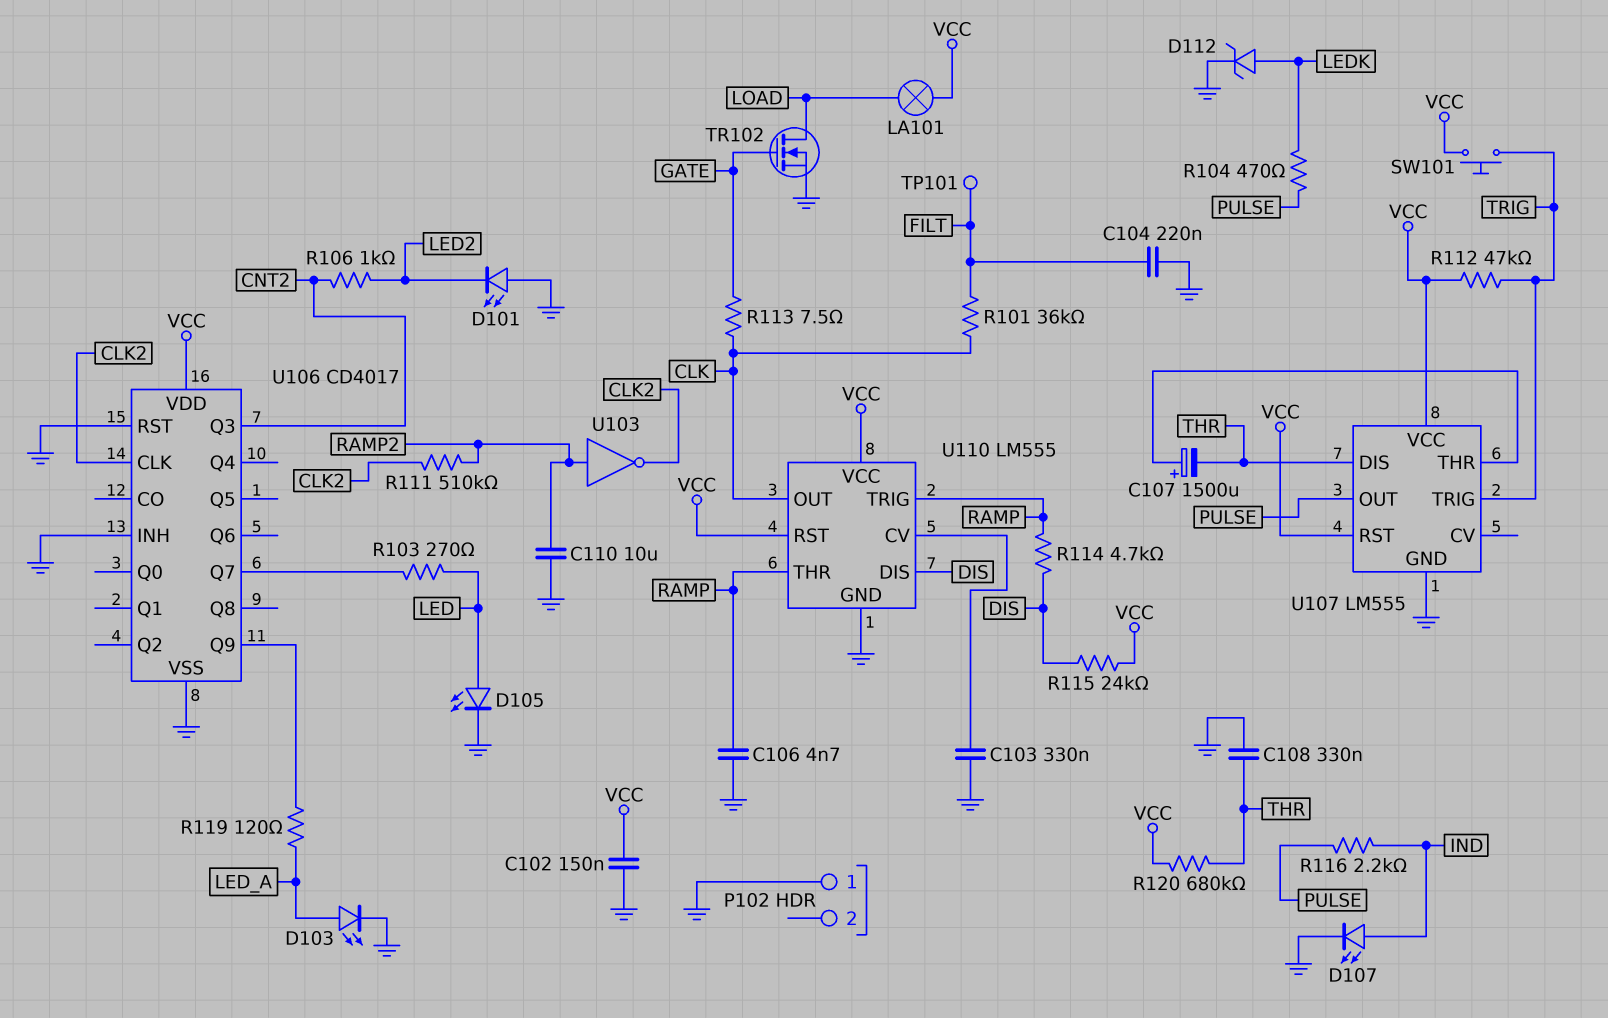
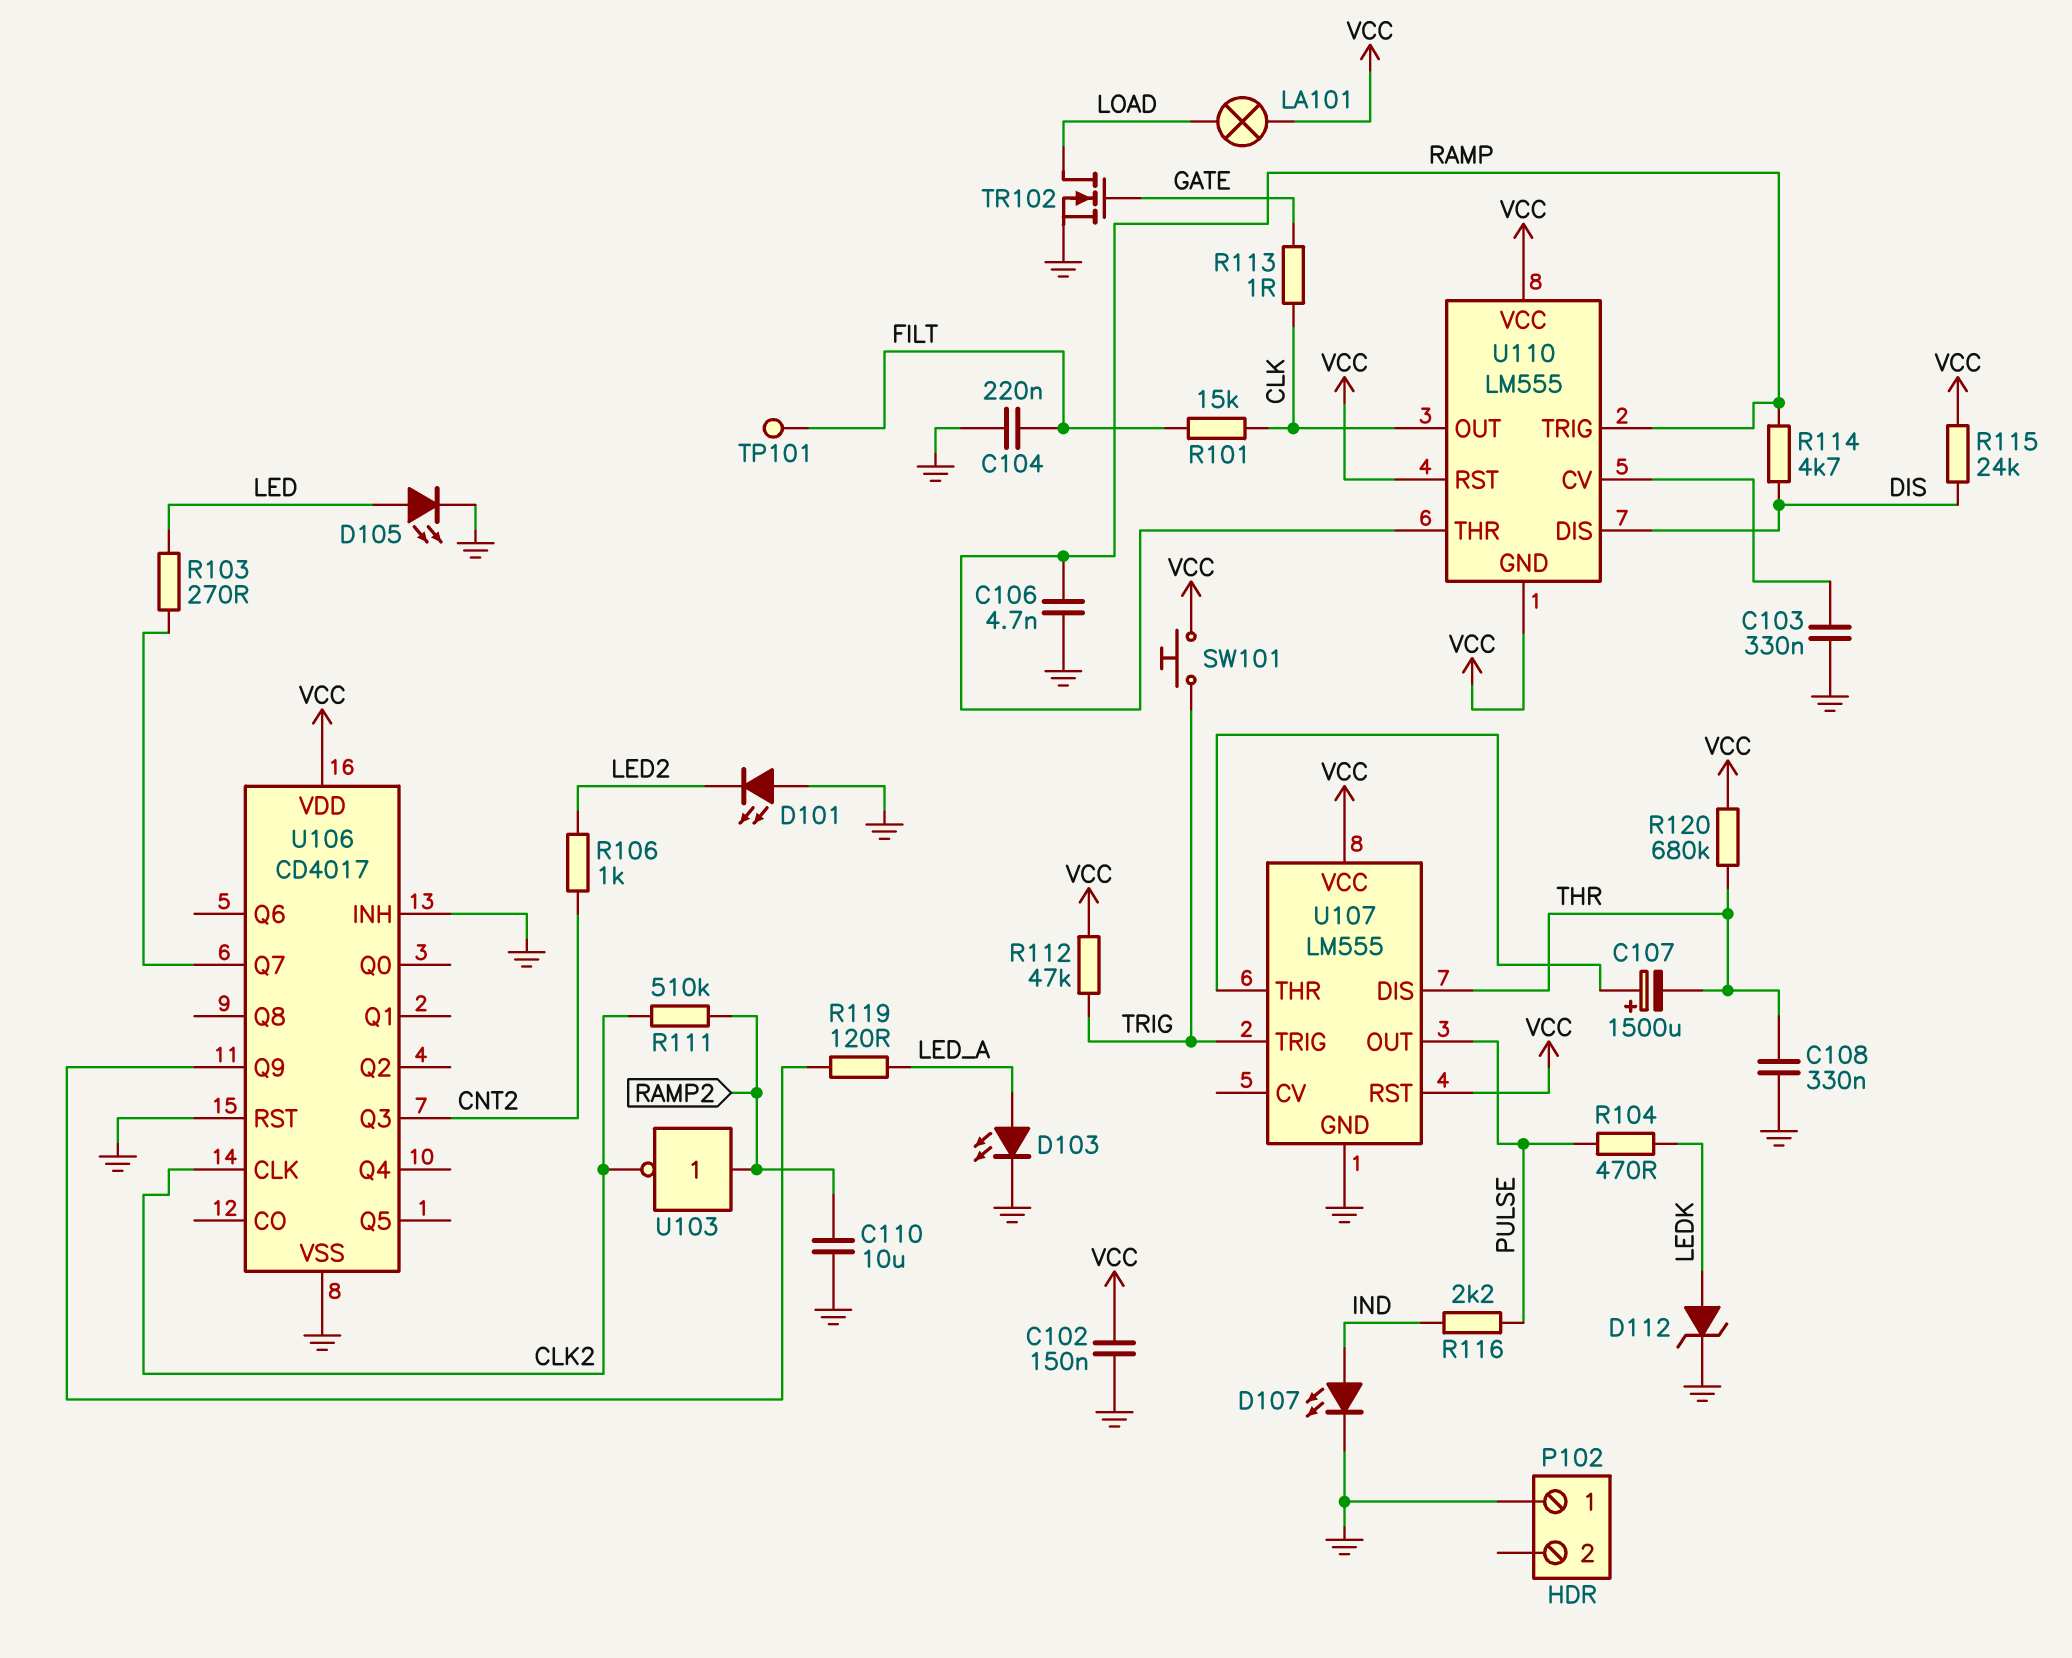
R101: 36k (CLK, FILT) -> 15k (CLK, FILT)
R113: 7.5 (CLK, GATE) -> 1 (CLK, GATE)
U110 pin GND: GND -> VCC

